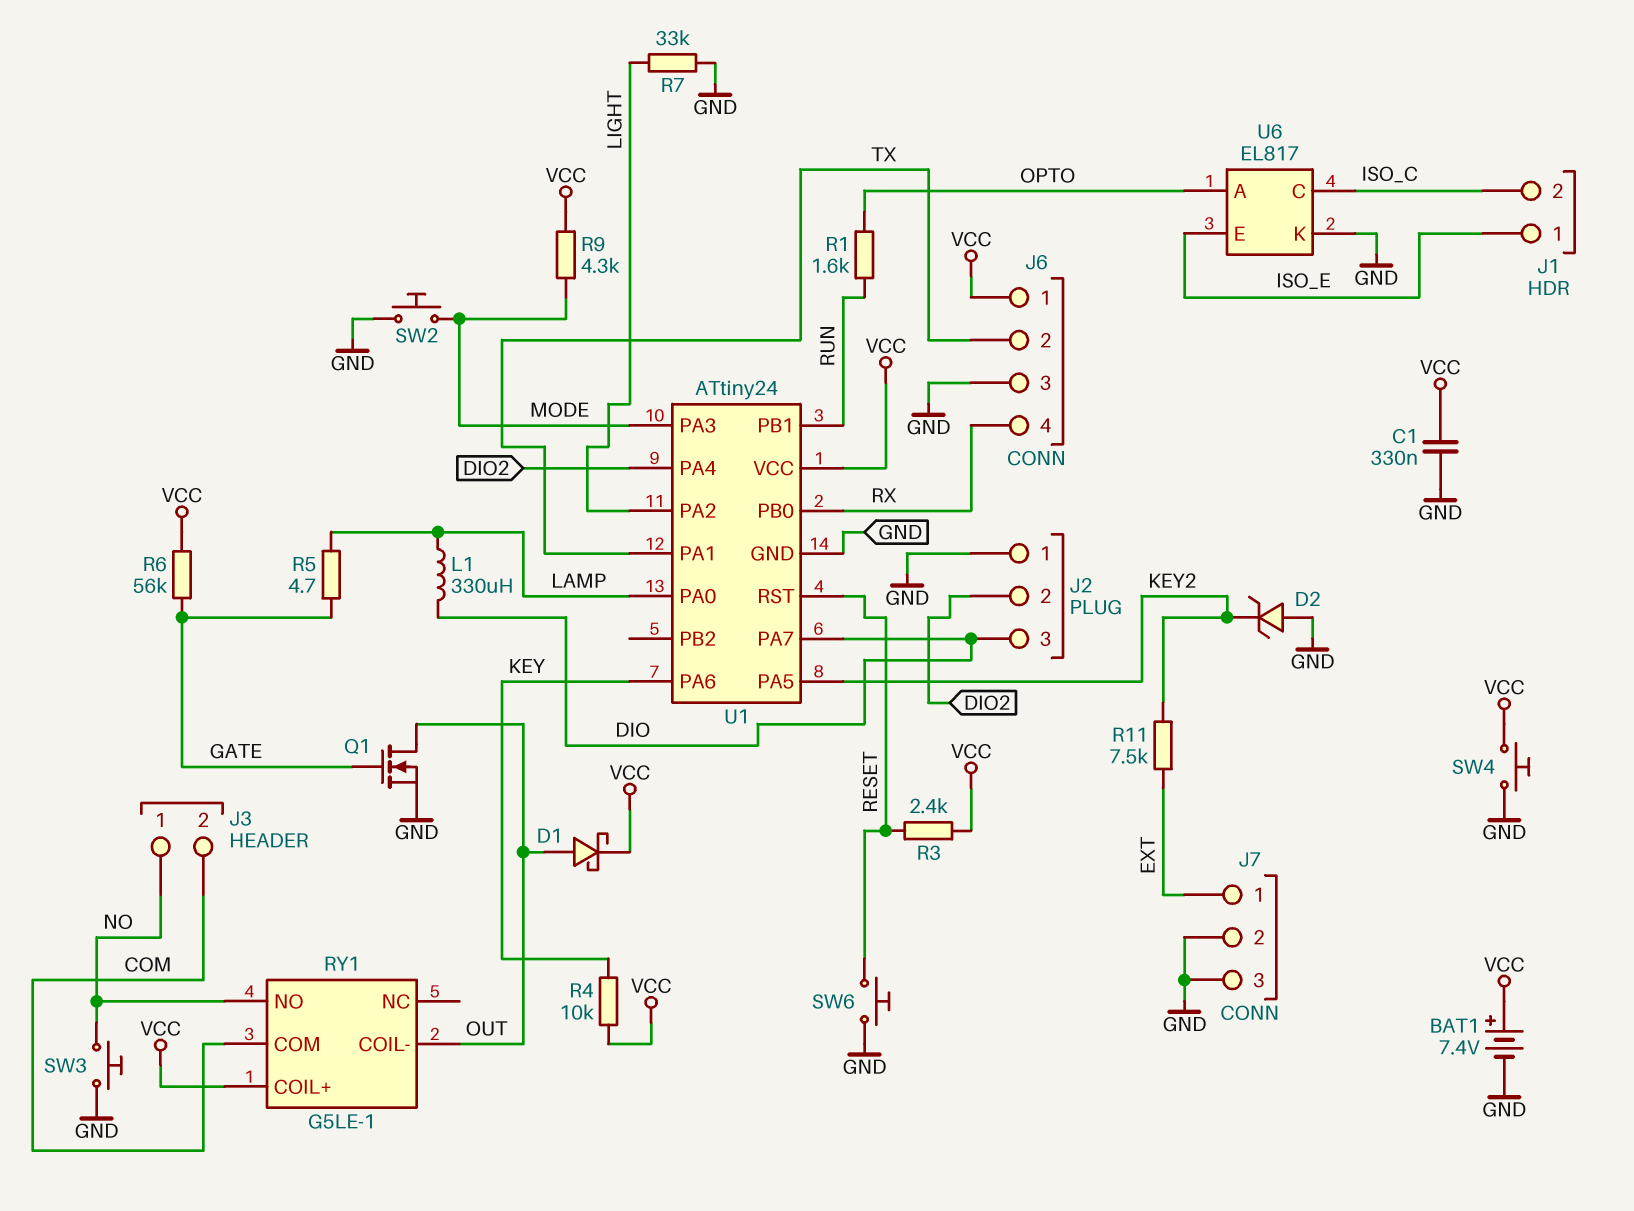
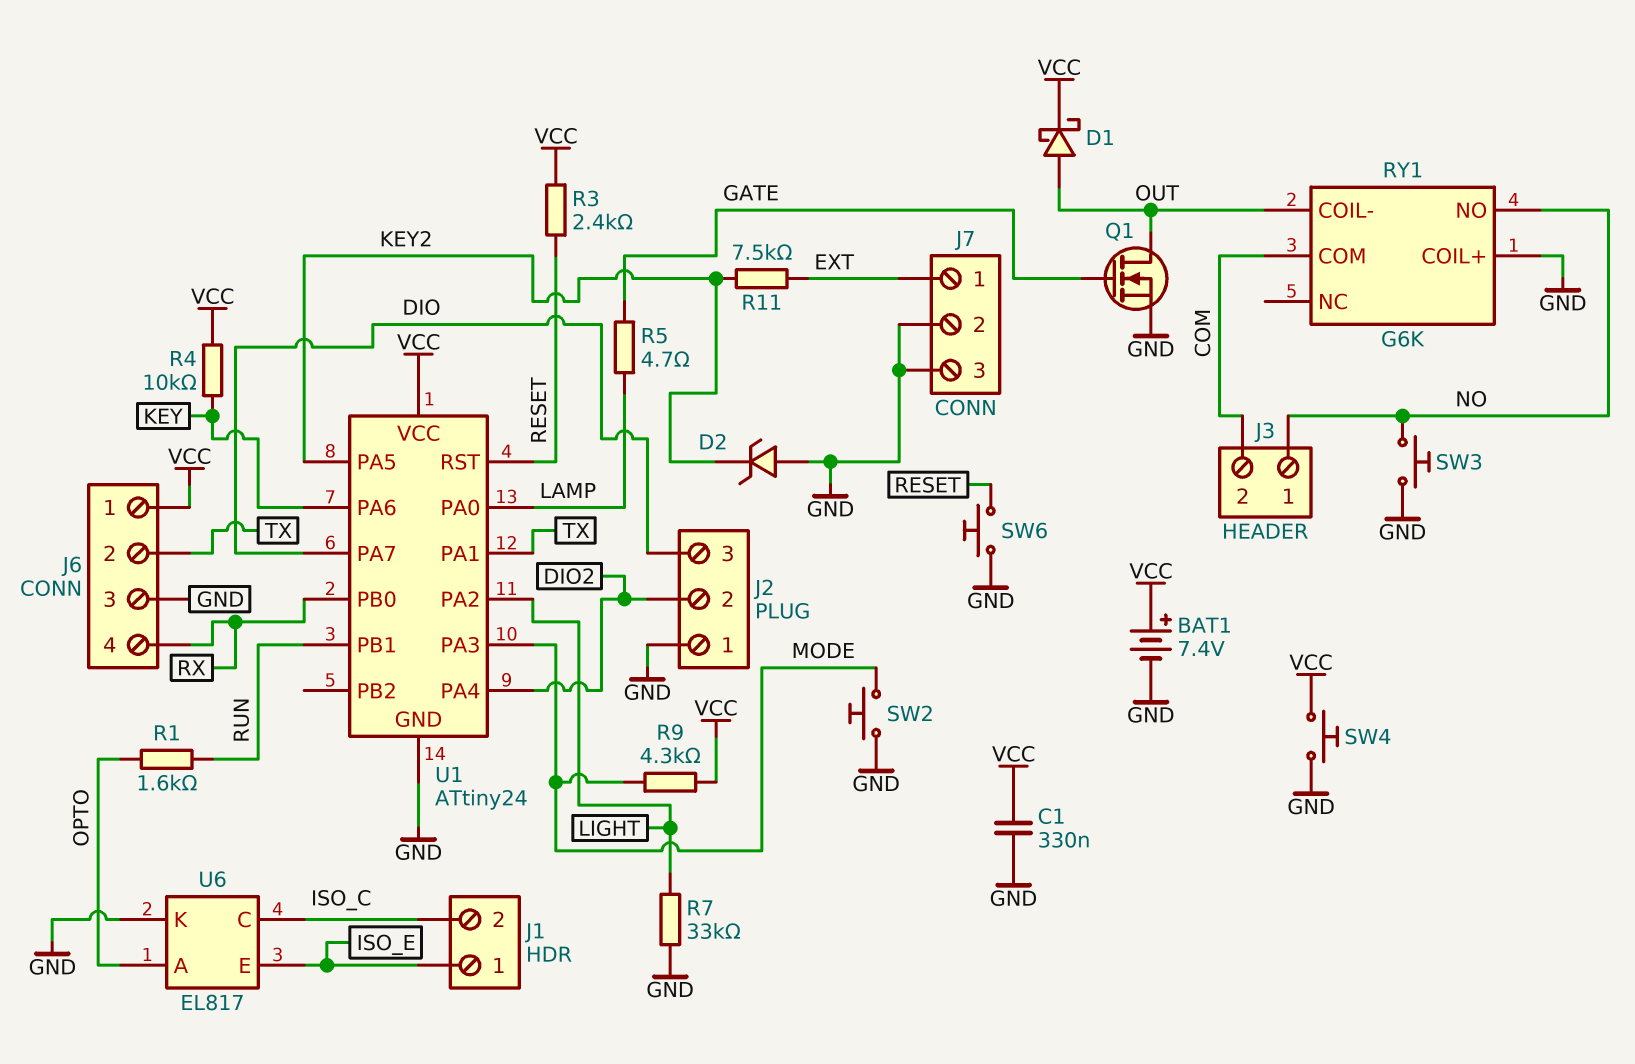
L1: 330uH (DIO, LAMP) -> none
R6: 56k (GATE, VCC) -> none
RY1: G5LE-1 -> G6K
RY1 pin COIL+: VCC -> GND

